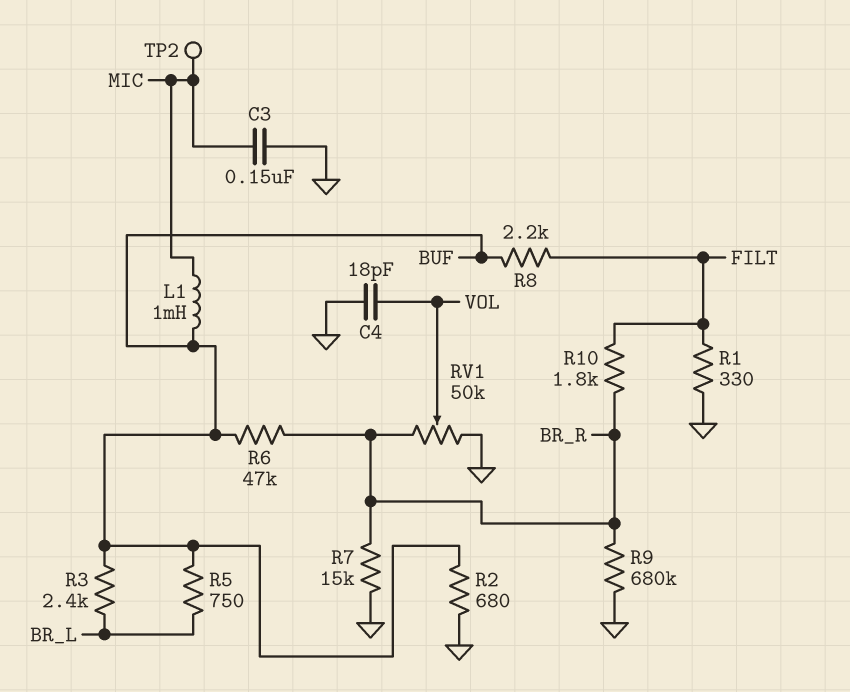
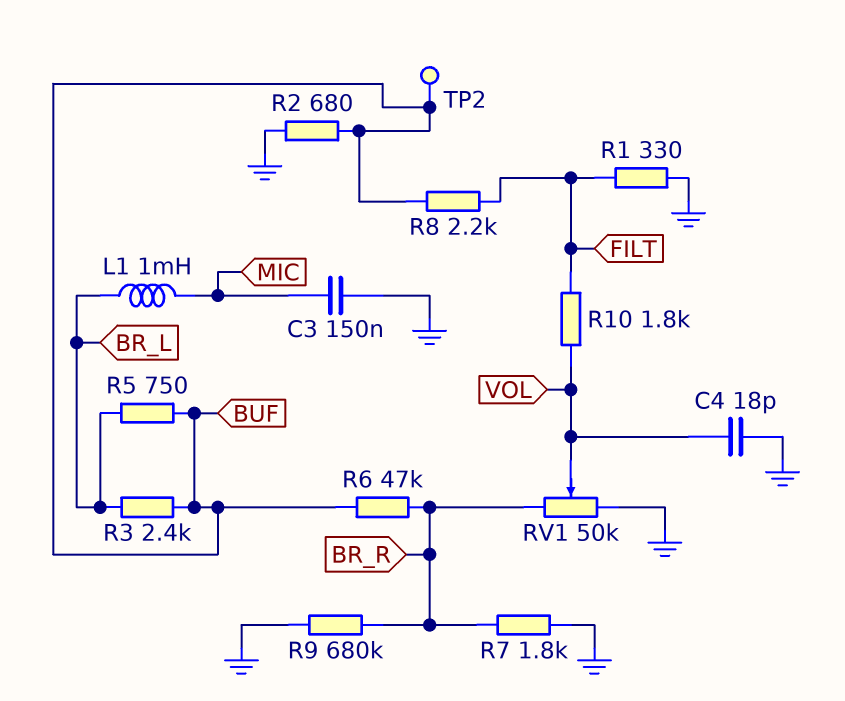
L1: 1mH (BUF, MIC) -> 1mH (BR_L, MIC)
R7: 15k (BR_R, GND) -> 1.8k (BR_R, GND)
R10: 1.8k (BR_R, FILT) -> 1.8k (FILT, VOL)
TP2: test point (MIC) -> test point (BUF)

